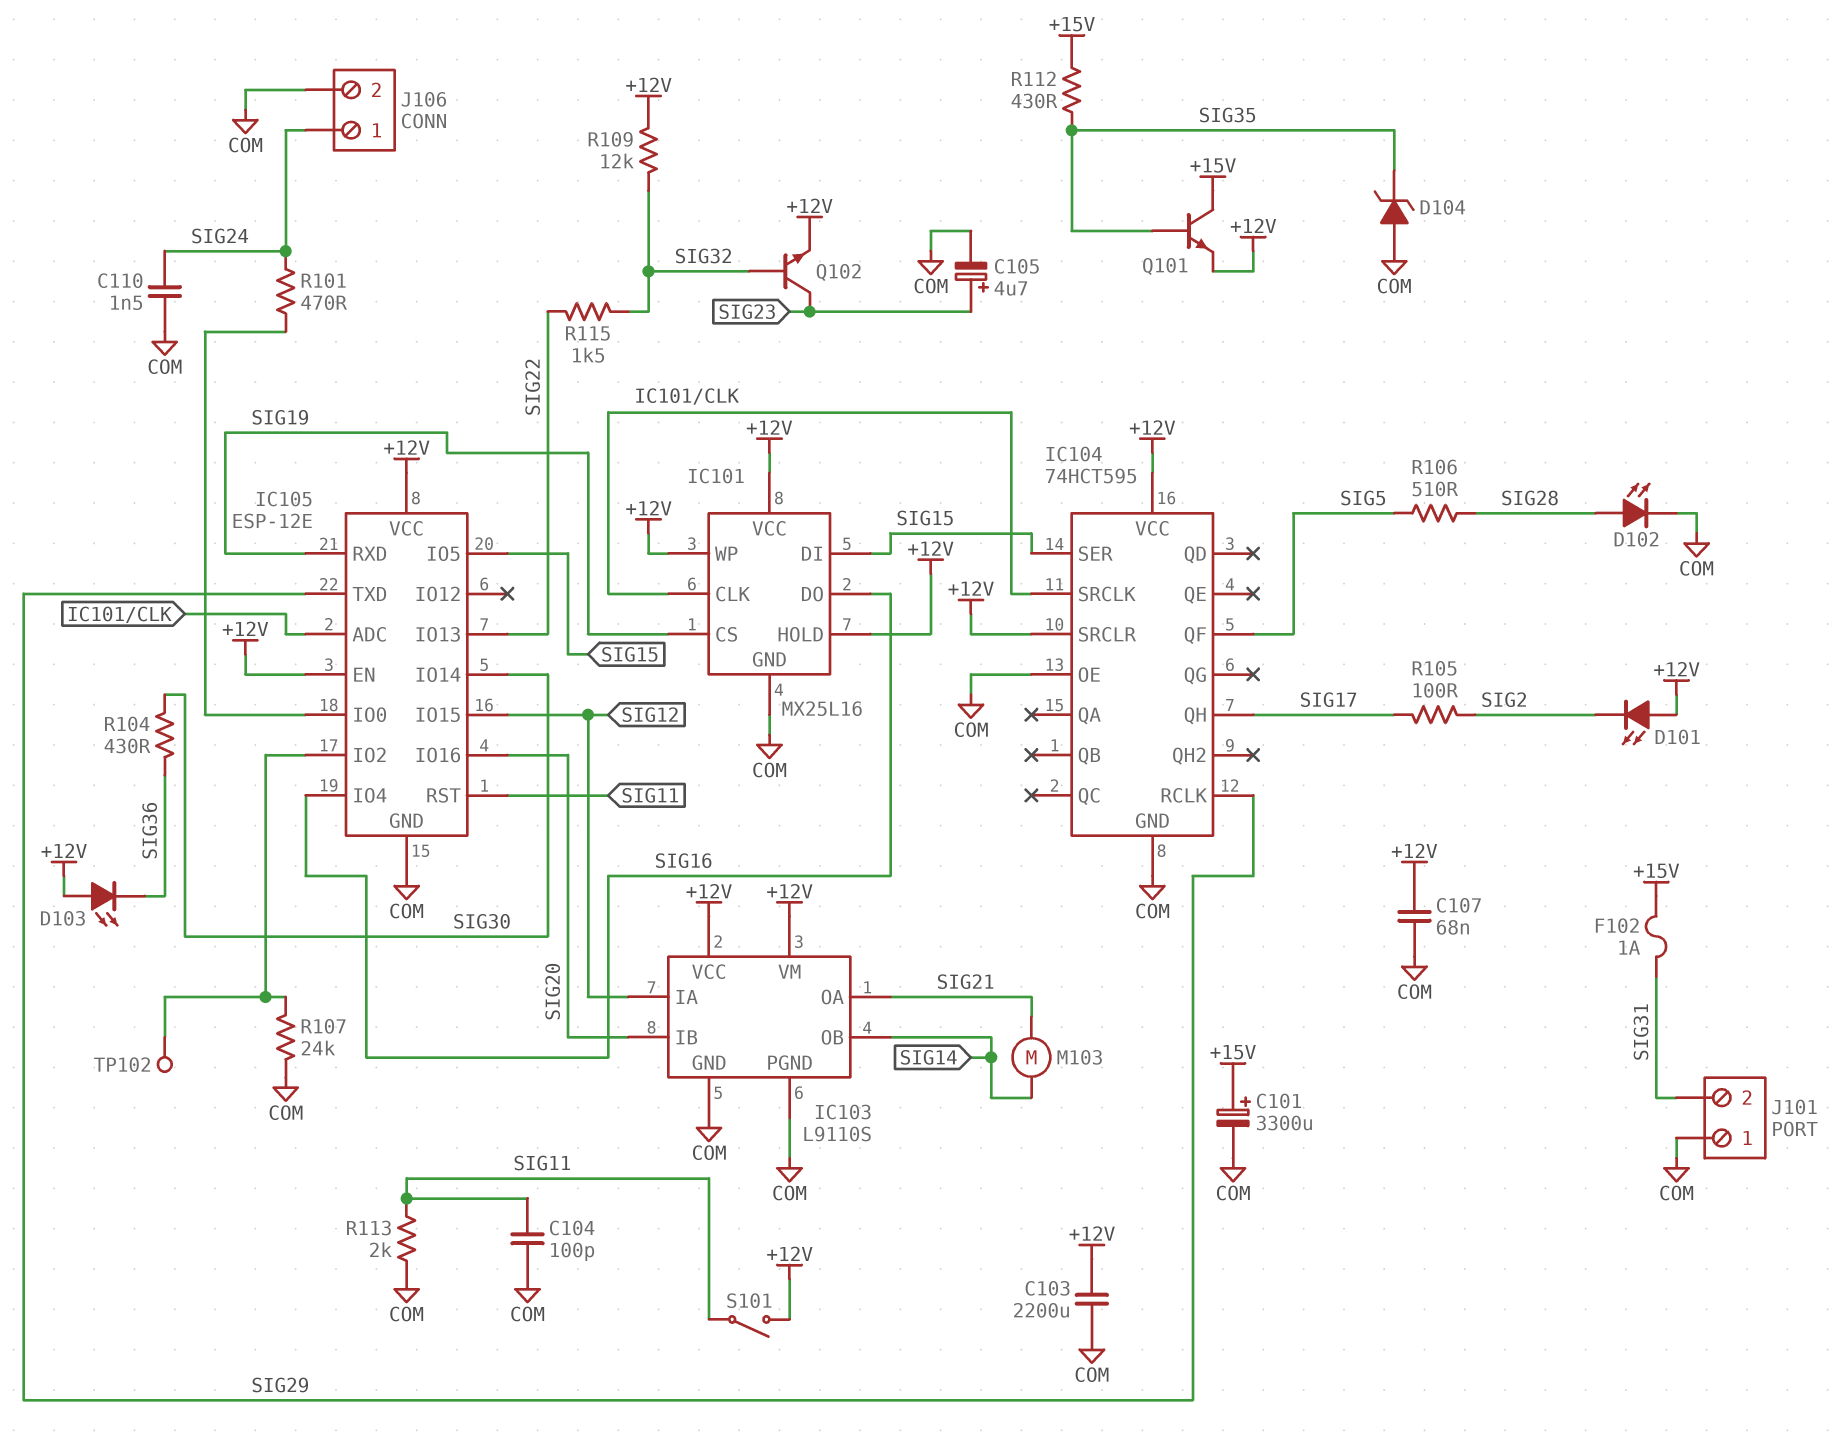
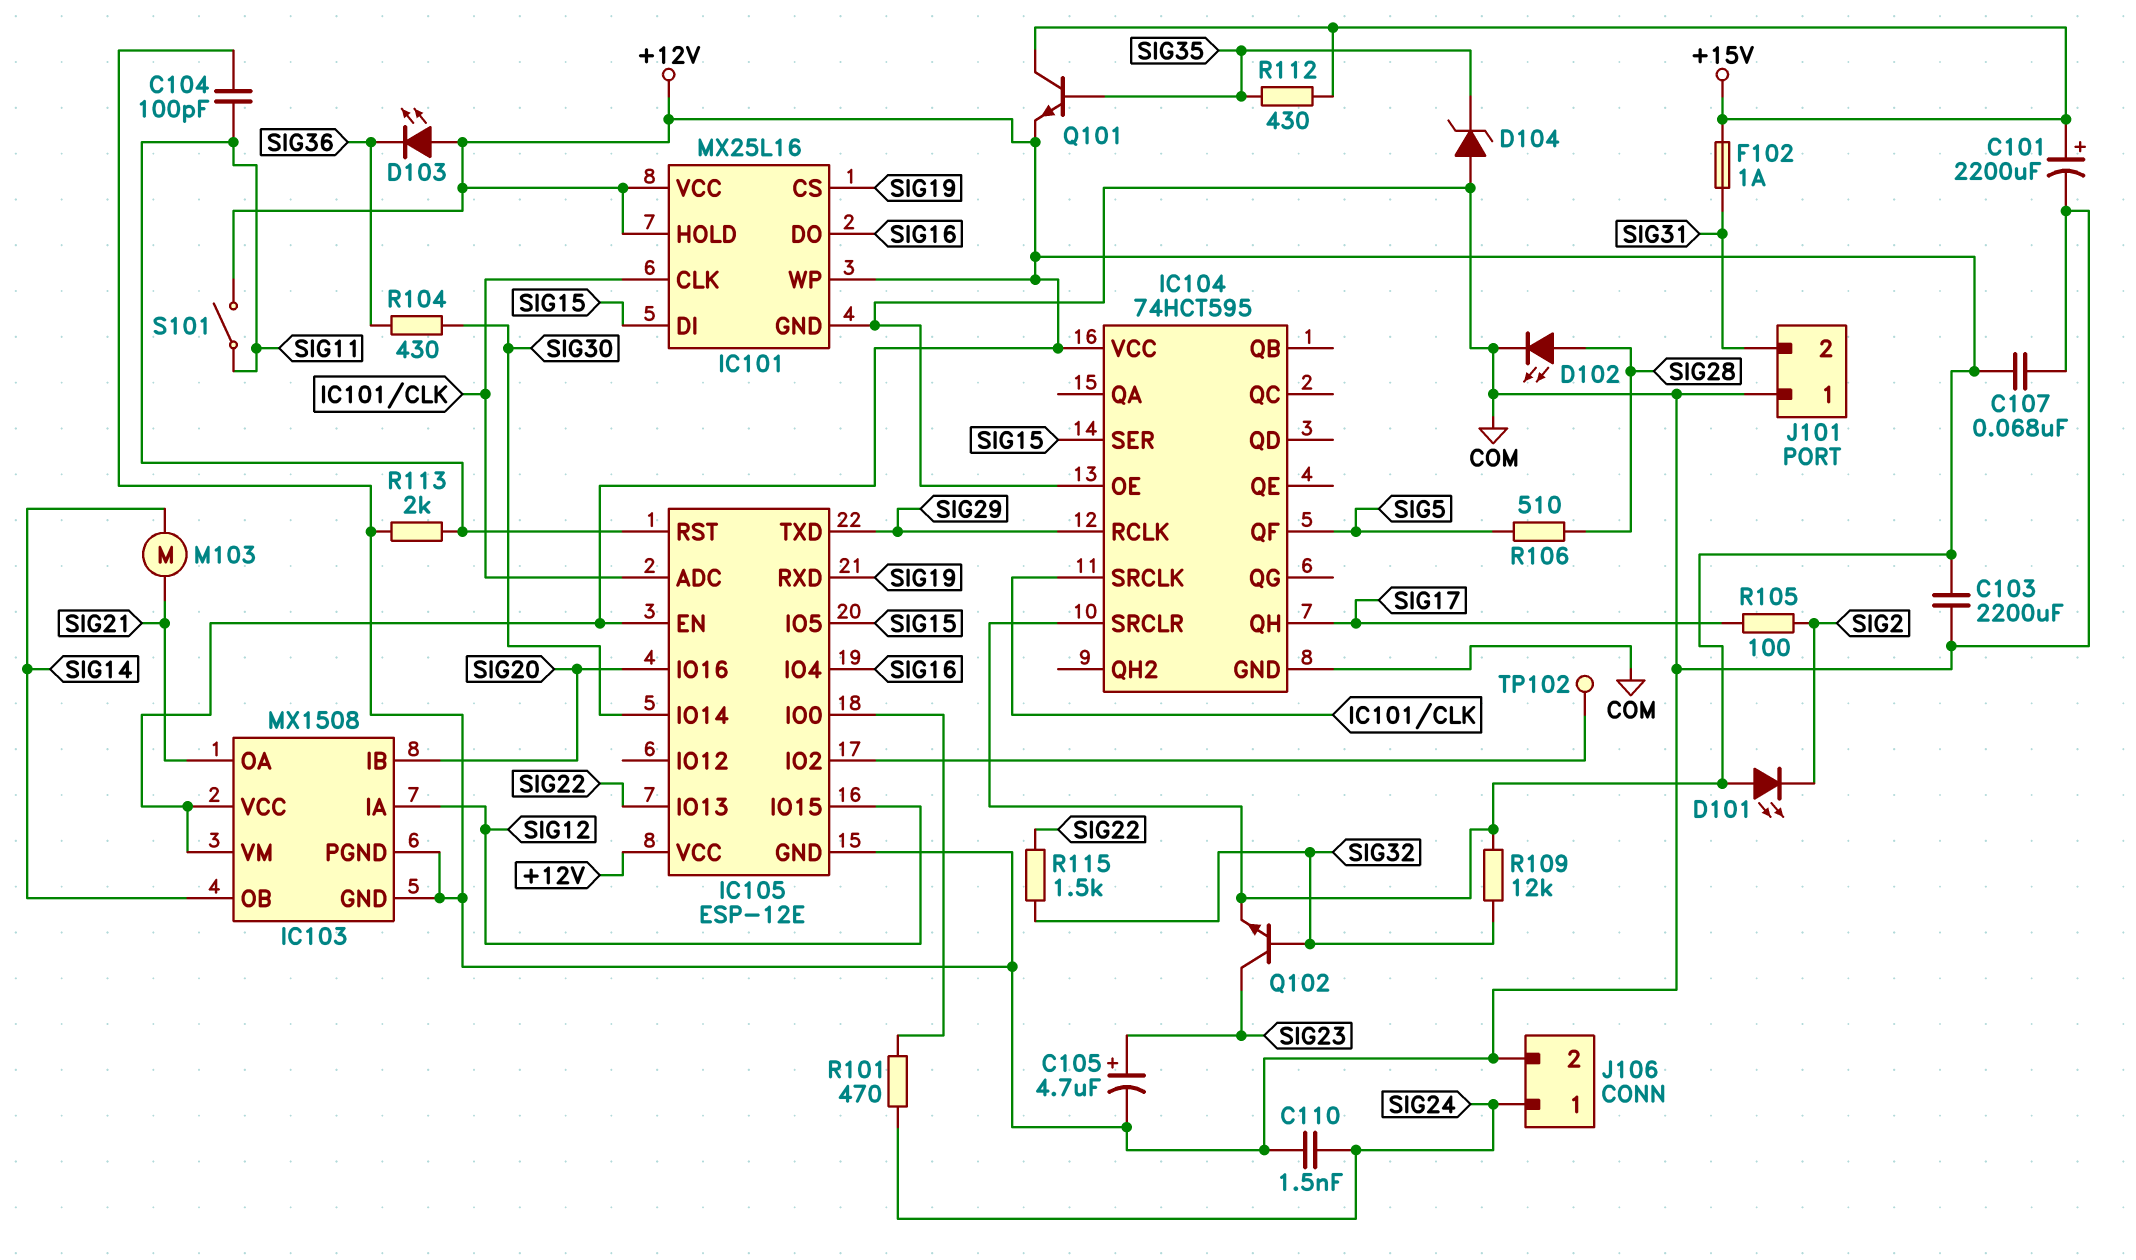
C101: 3300uF (plus +15V, minus COM) -> 2200uF (plus +15V, minus COM)
IC103: L9110S -> MX1508
R107: 24k (COM, IC105/IO2) -> none

